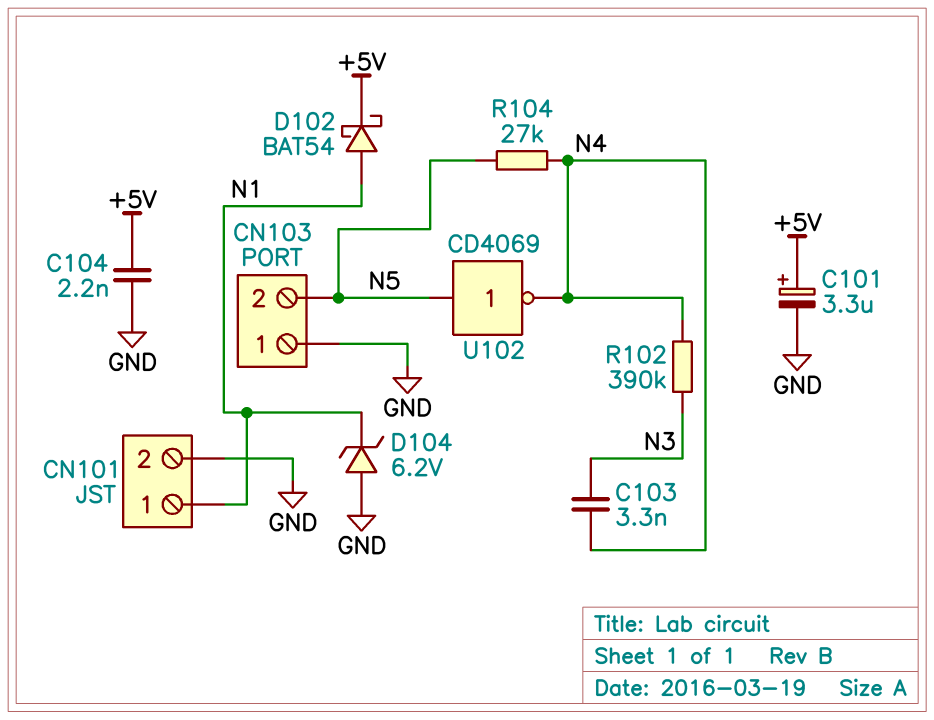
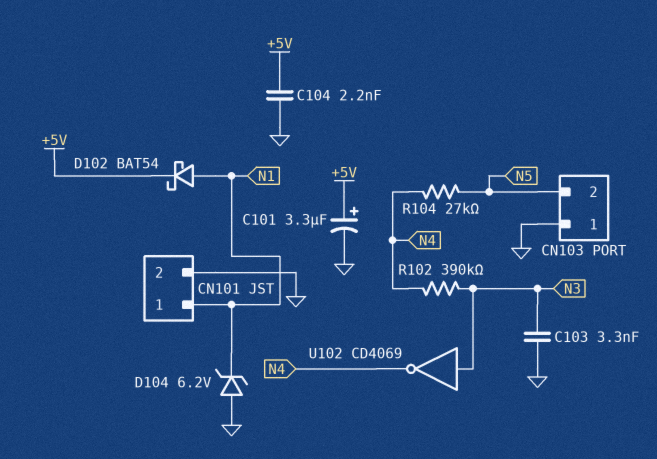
C103: 3.3nF (N3, N4) -> 3.3nF (GND, N3)
U102: NOT CD4069 (in N5, out N4) -> NOT CD4069 (in N3, out N4)

